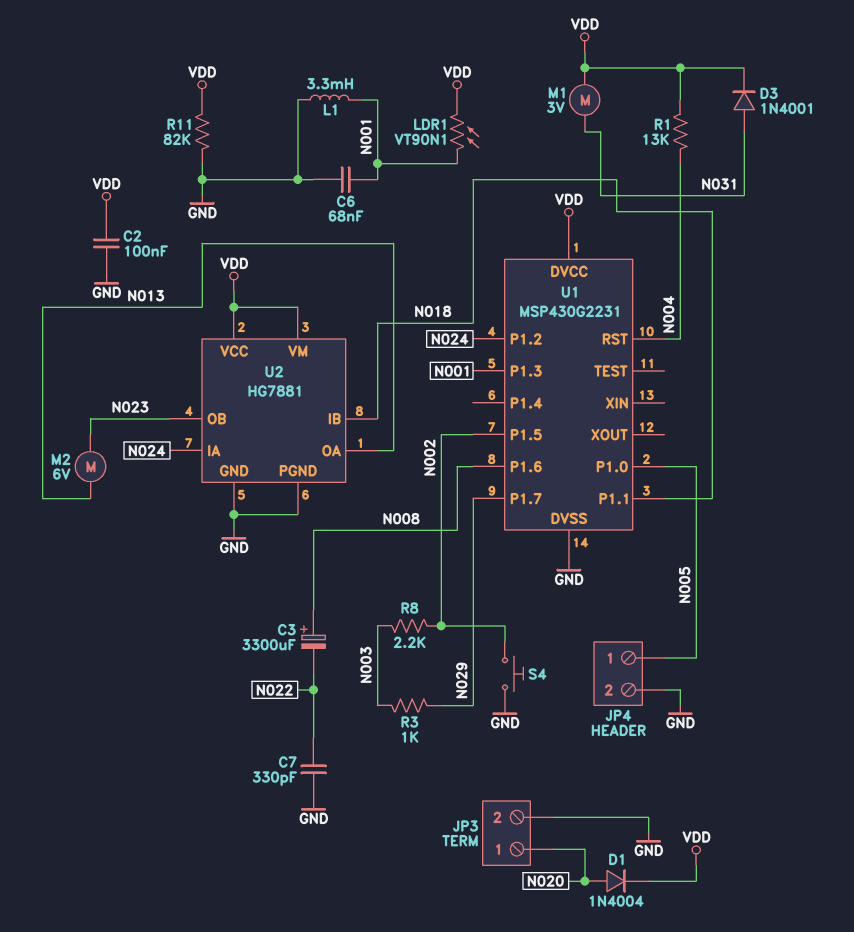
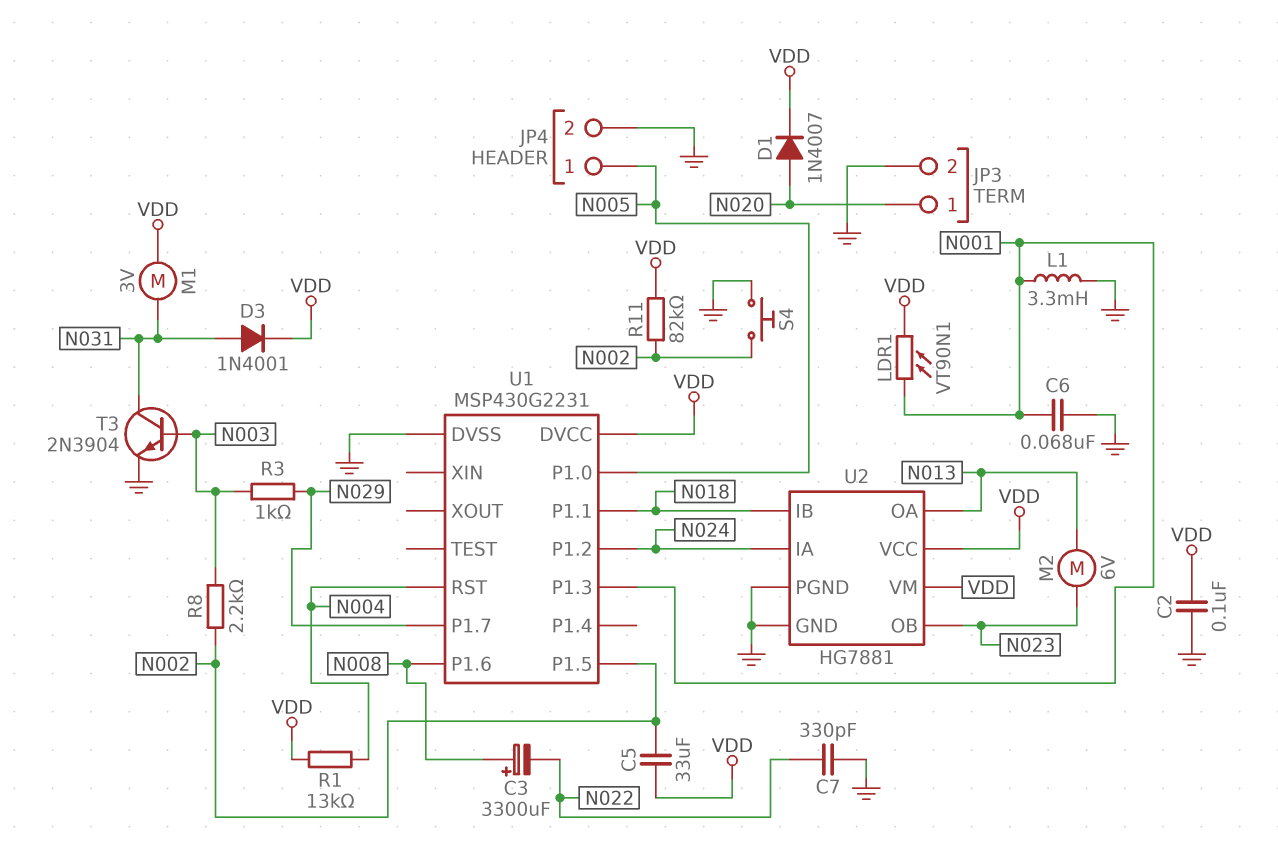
C5: none -> 33uF (N002, VDD)
D1: diode 1N4004 (A N020, K VDD) -> diode 1N4007 (A N020, K VDD)
R11: 82k (GND, VDD) -> 82k (N002, VDD)
T3: none -> NPN 2N3904 (B N003, C N031, E GND)

